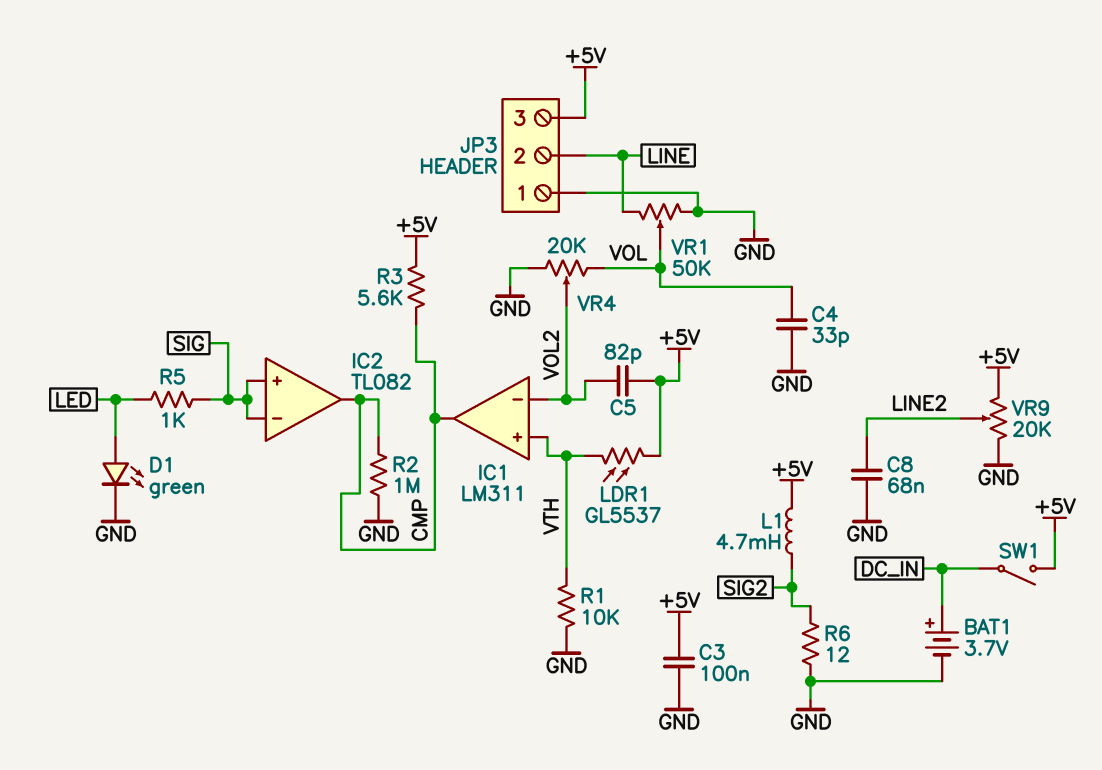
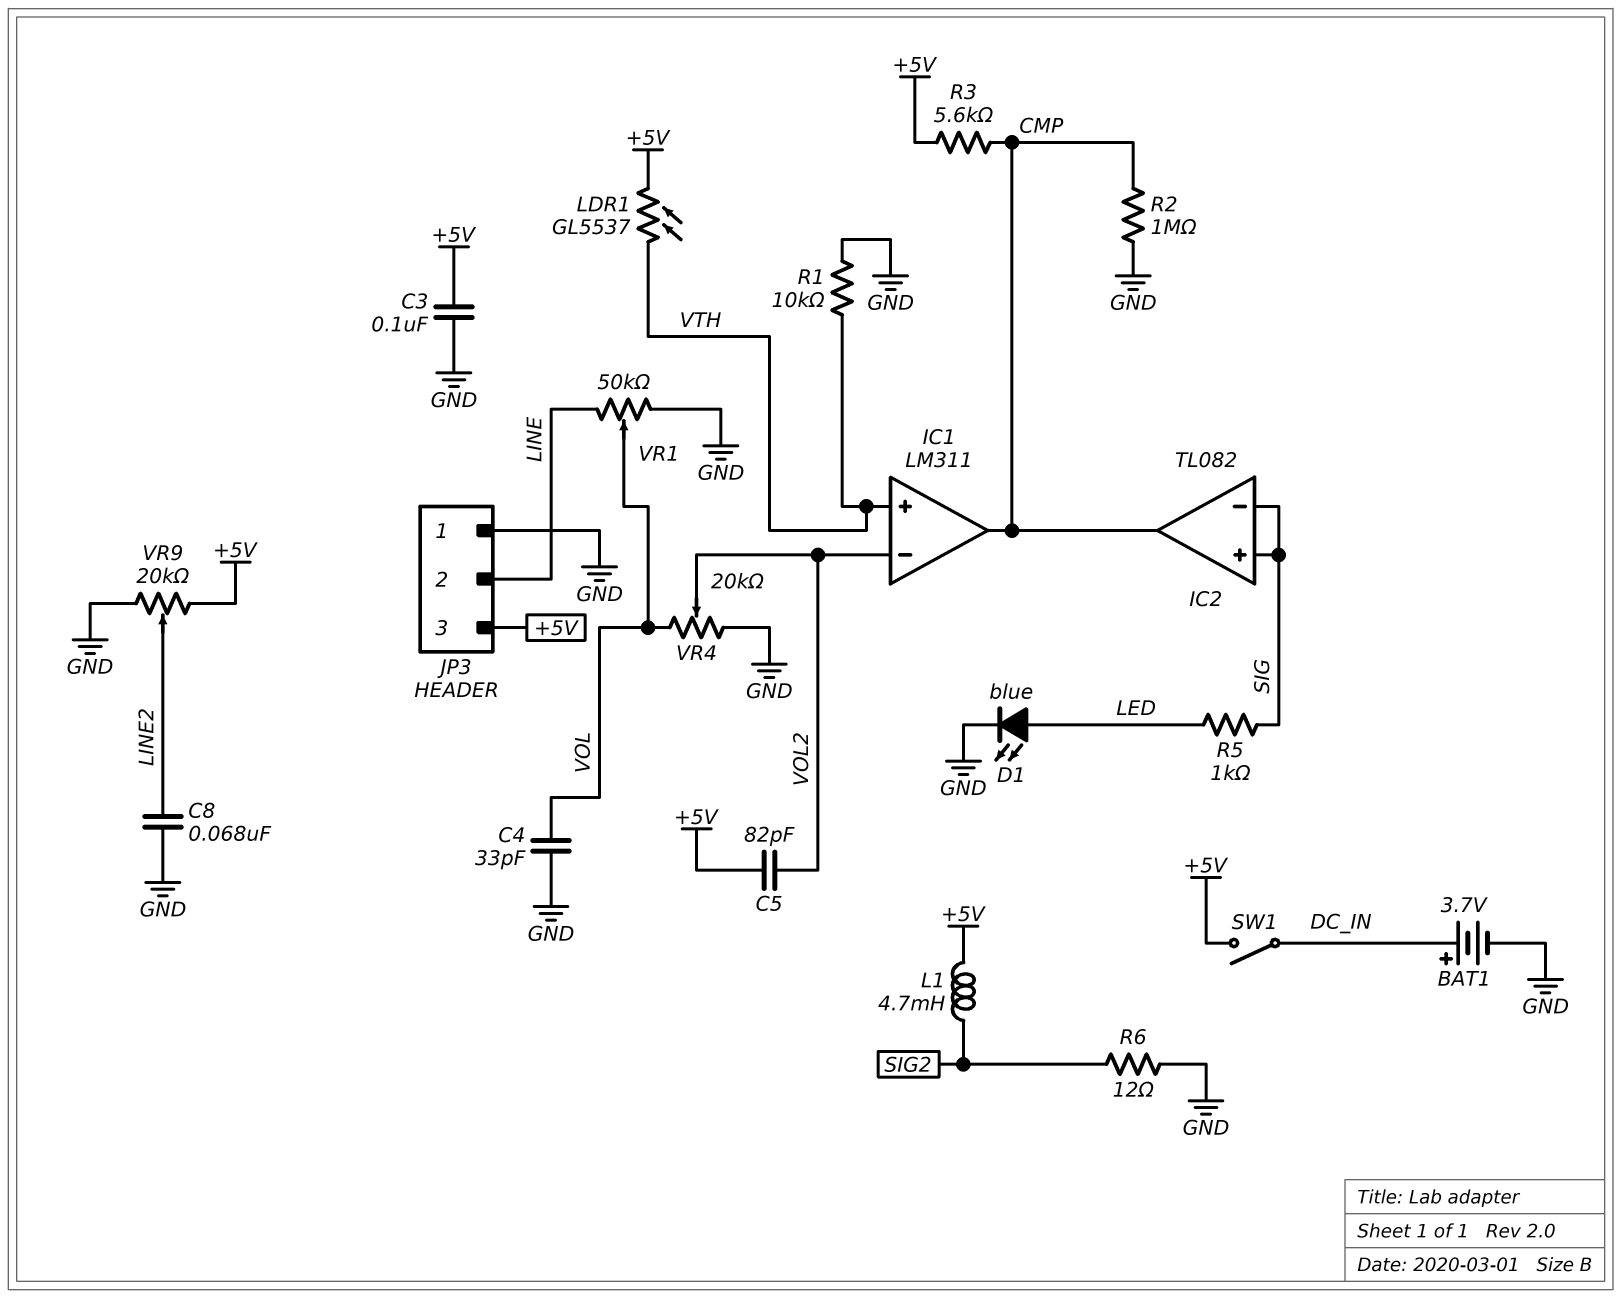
D1: LED green (A LED, K GND) -> LED blue (A LED, K GND)

